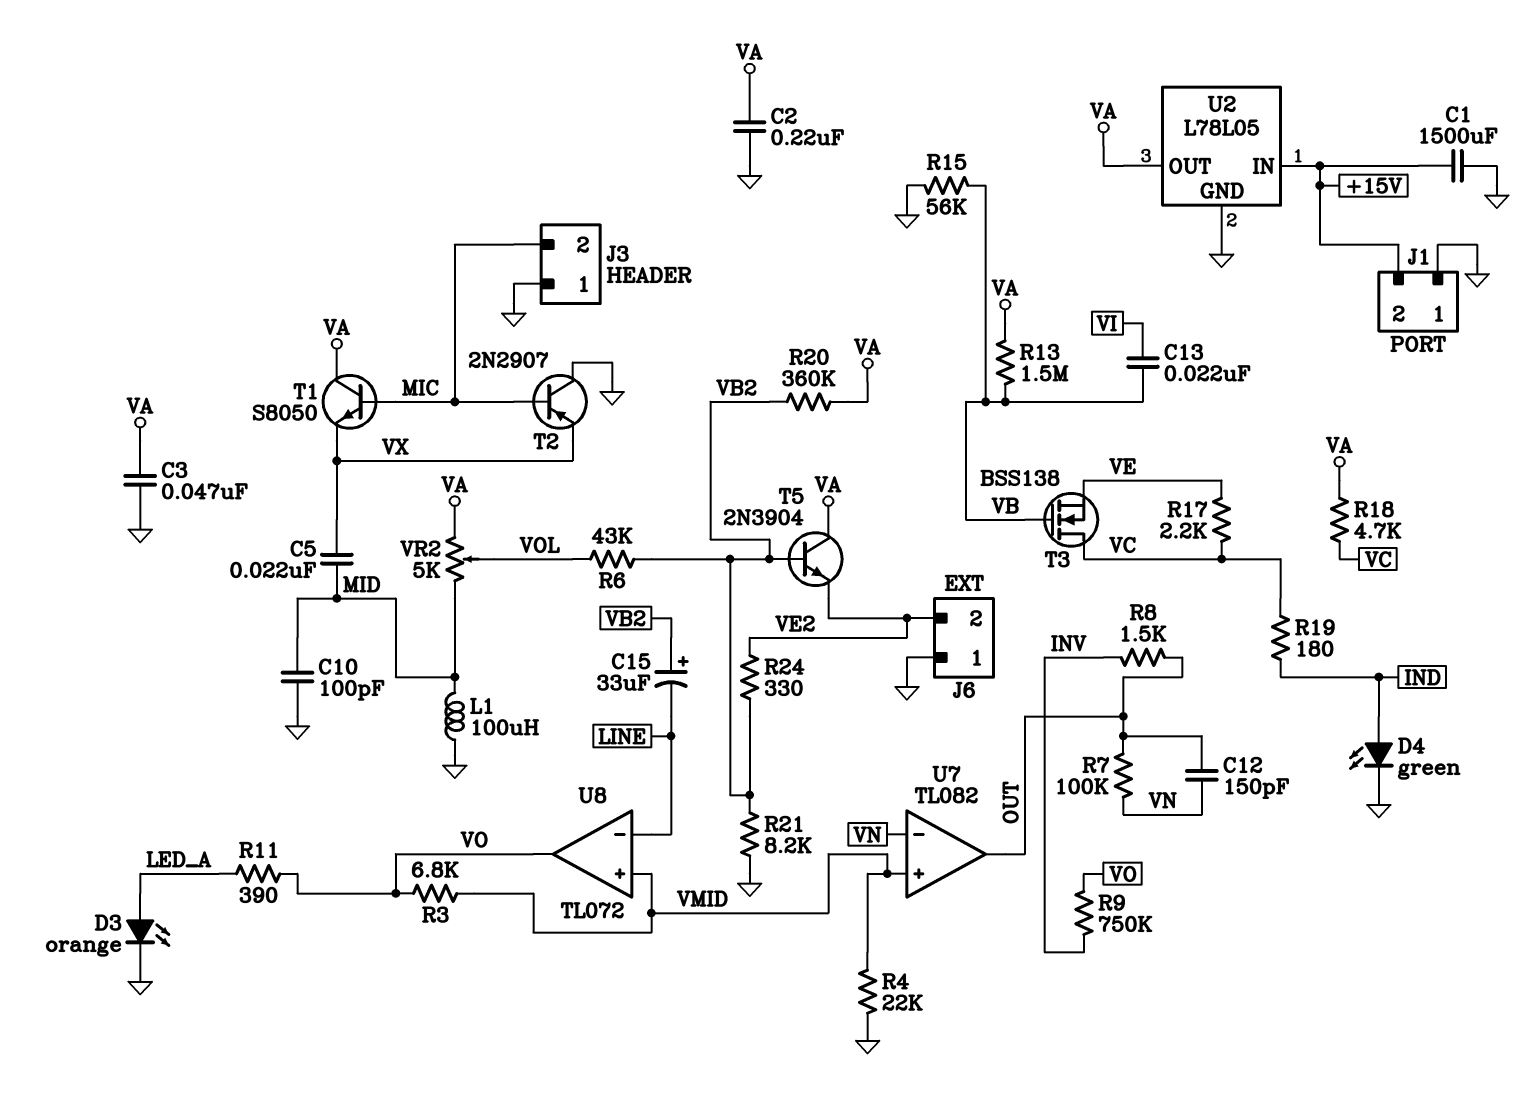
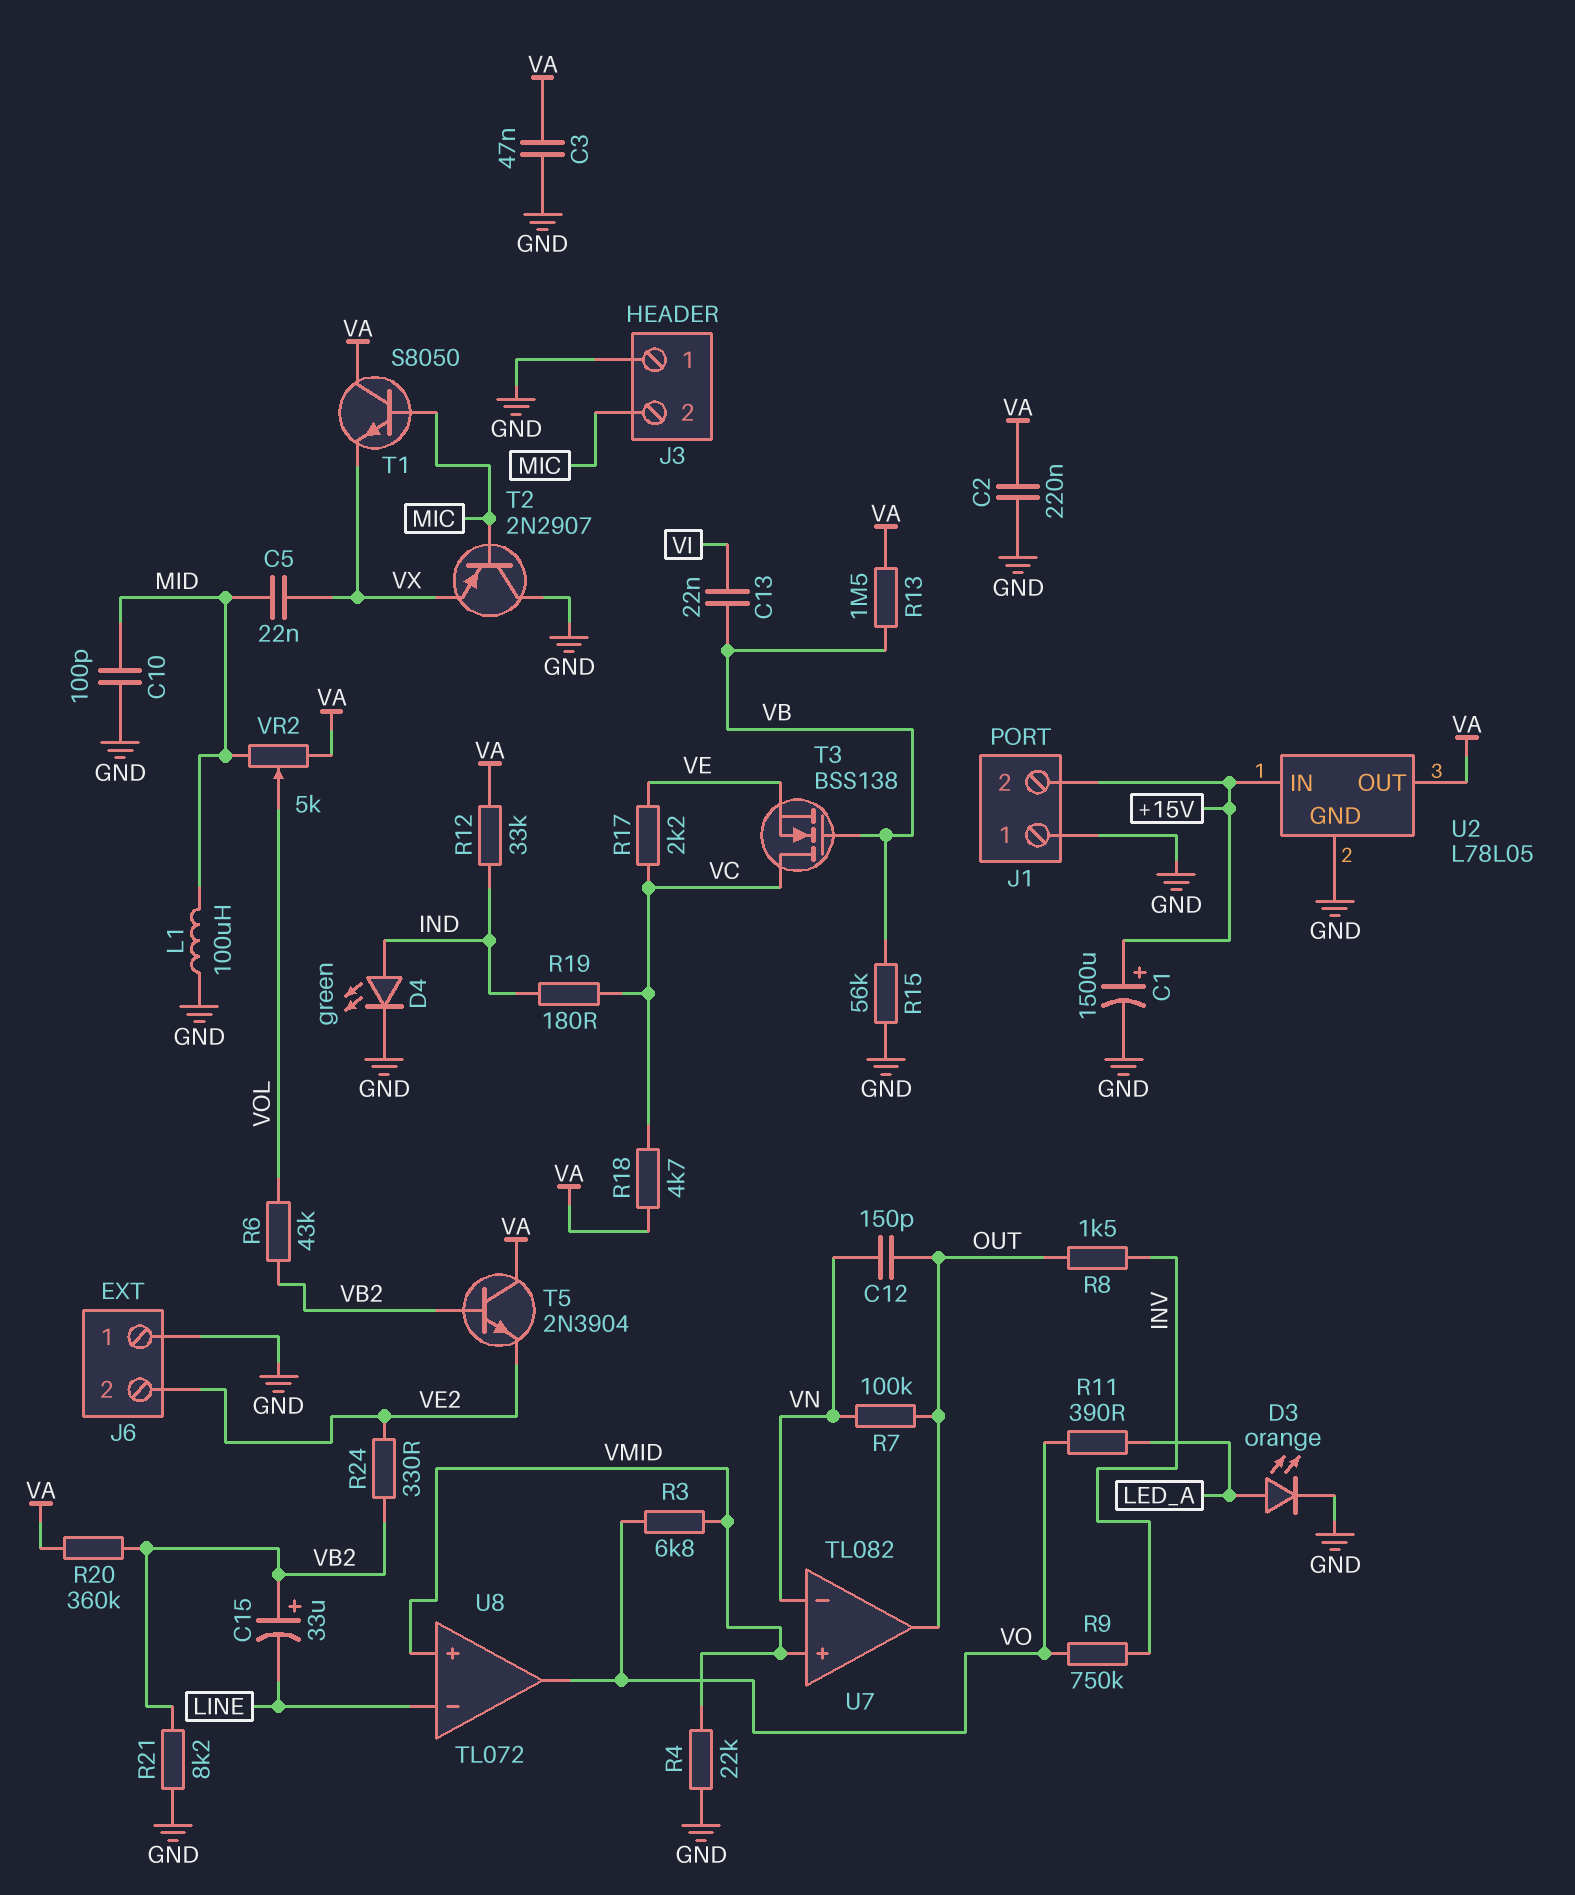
C1: 1500uF (+15V, GND) -> 1500uF (plus +15V, minus GND)
R12: none -> 33k (IND, VA)

